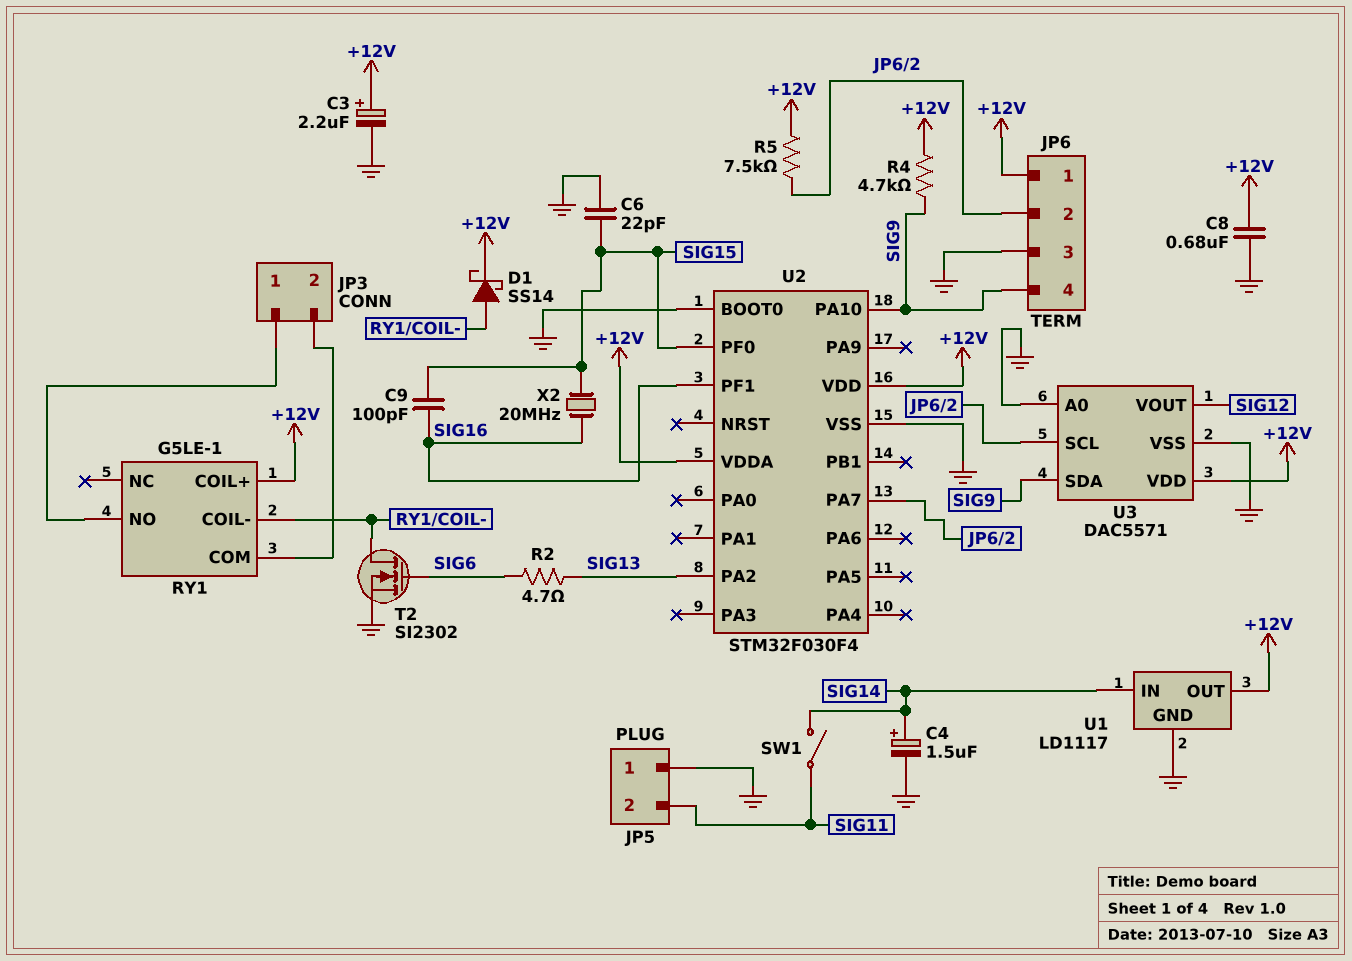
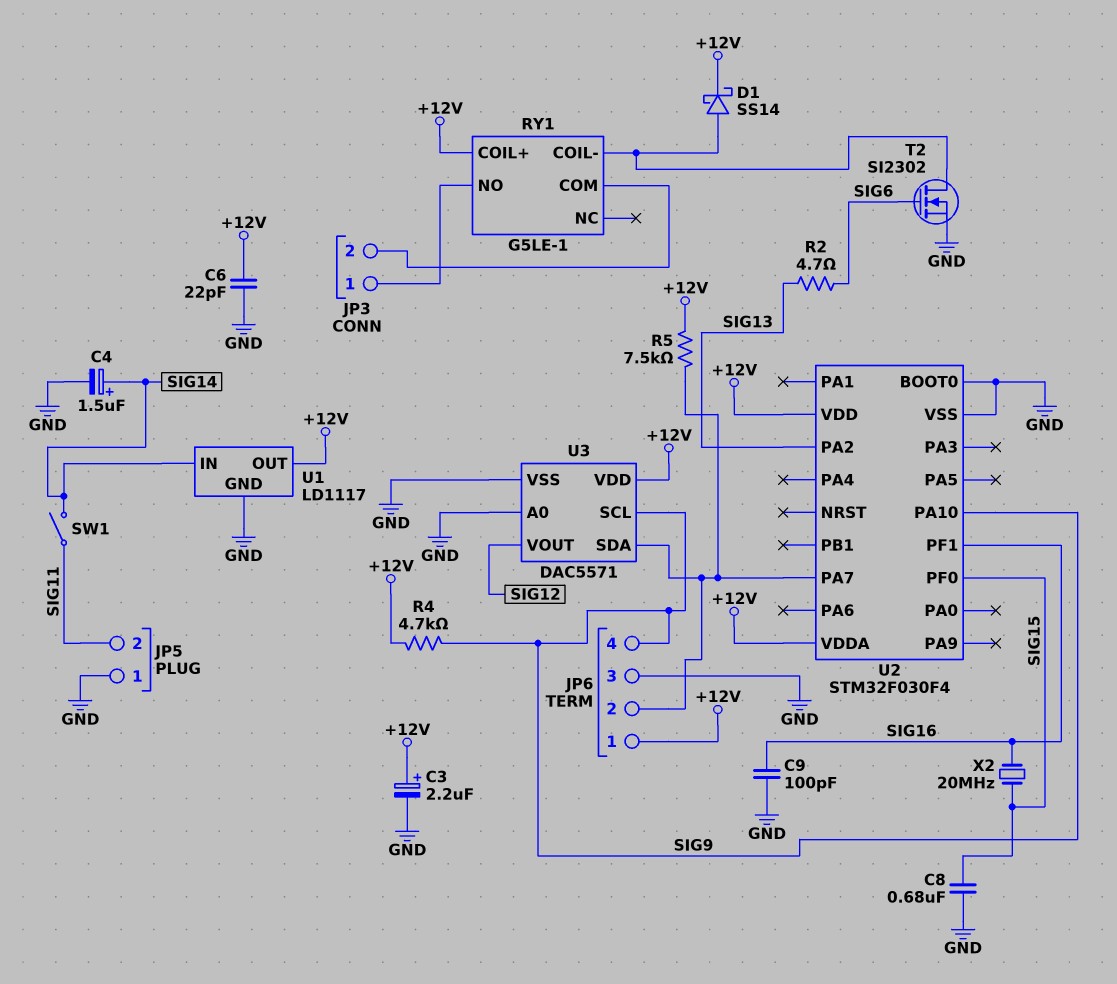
C6: 22pF (GND, SIG15) -> 22pF (+12V, GND)
C8: 680nF (+12V, GND) -> 680nF (GND, SIG15)
C9: 100pF (SIG15, SIG16) -> 100pF (GND, SIG16)
U3 pin SCL: JP6/2 -> SIG9
U3 pin SDA: SIG9 -> JP6/2

